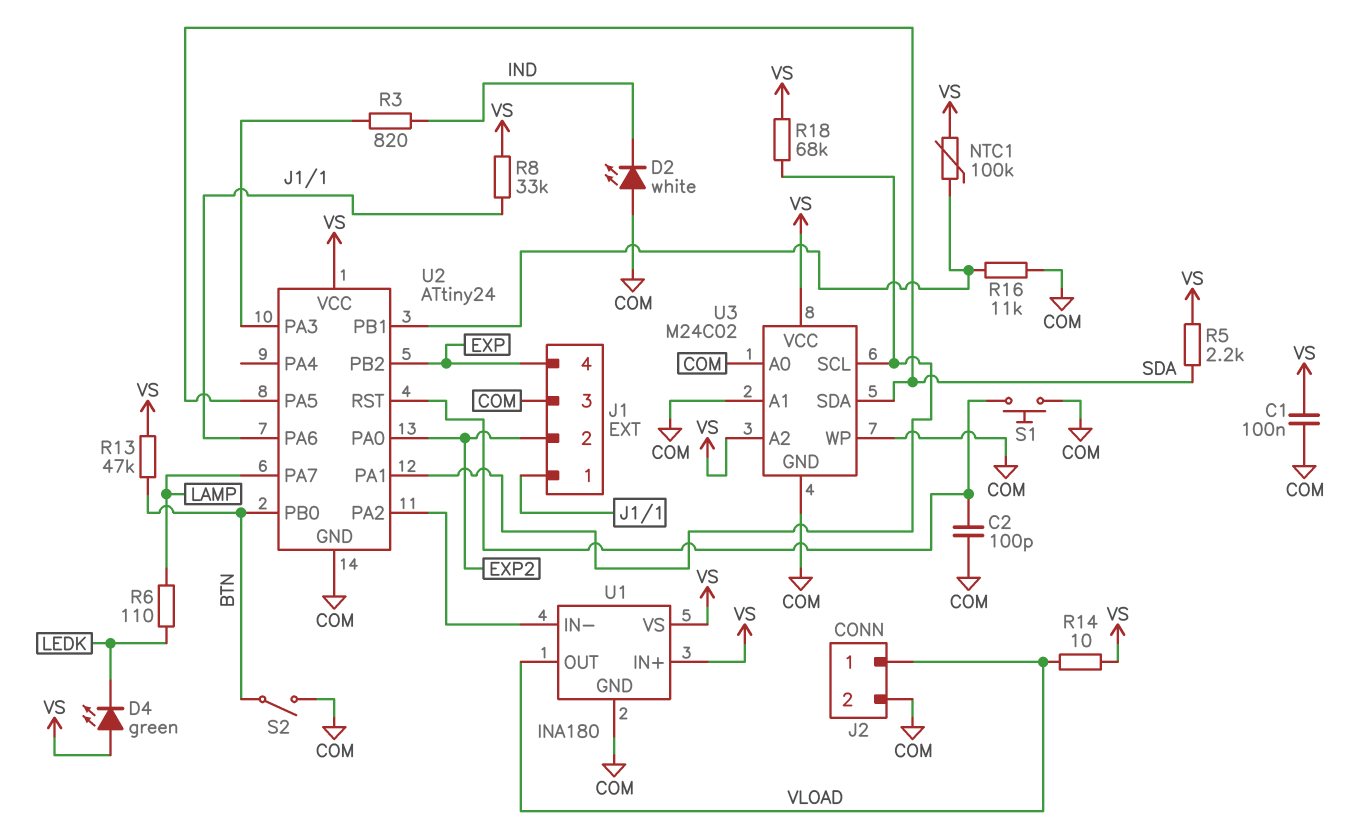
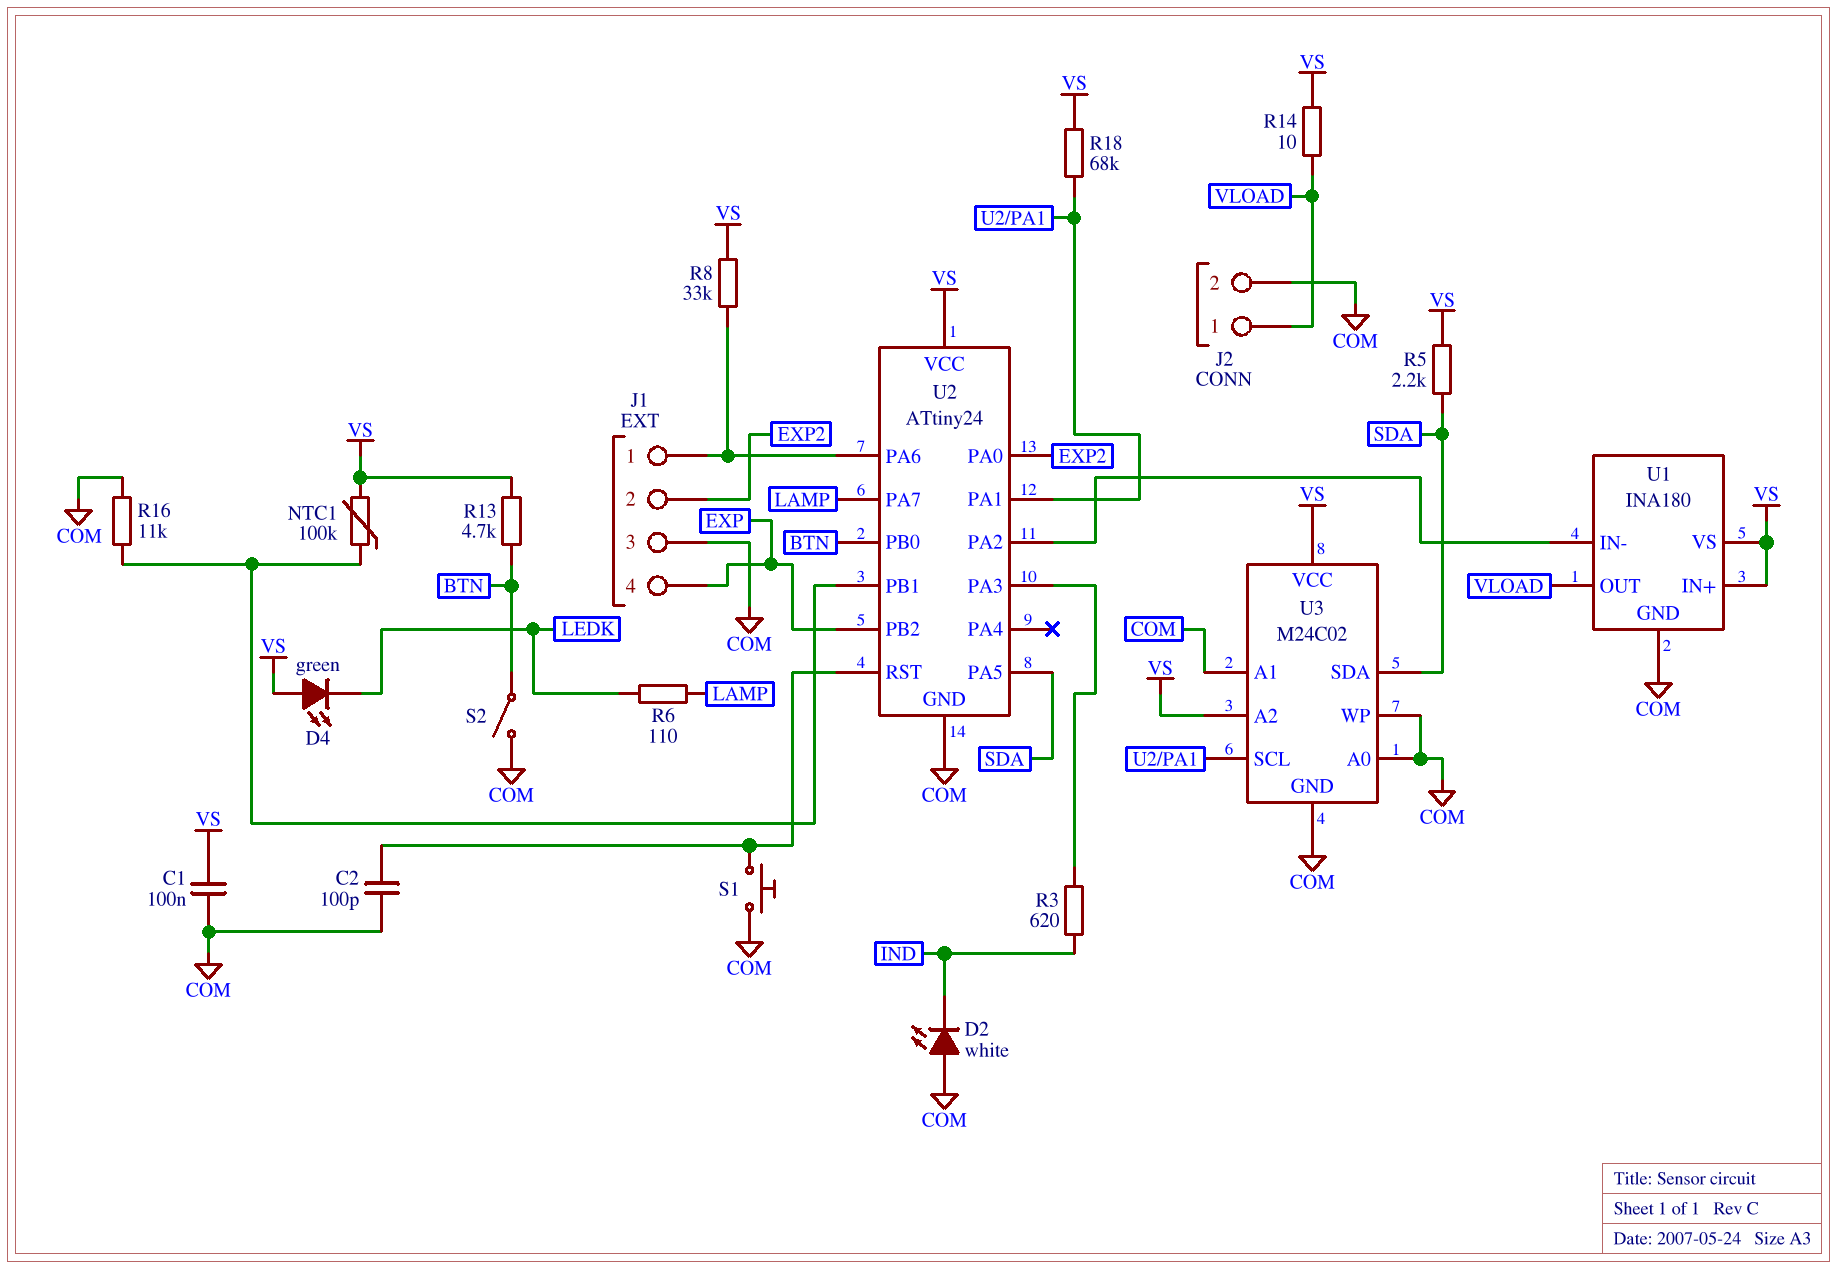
R3: 820 (IND, U2/PA3) -> 620 (IND, U2/PA3)
R13: 47k (BTN, VS) -> 4.7k (BTN, VS)

